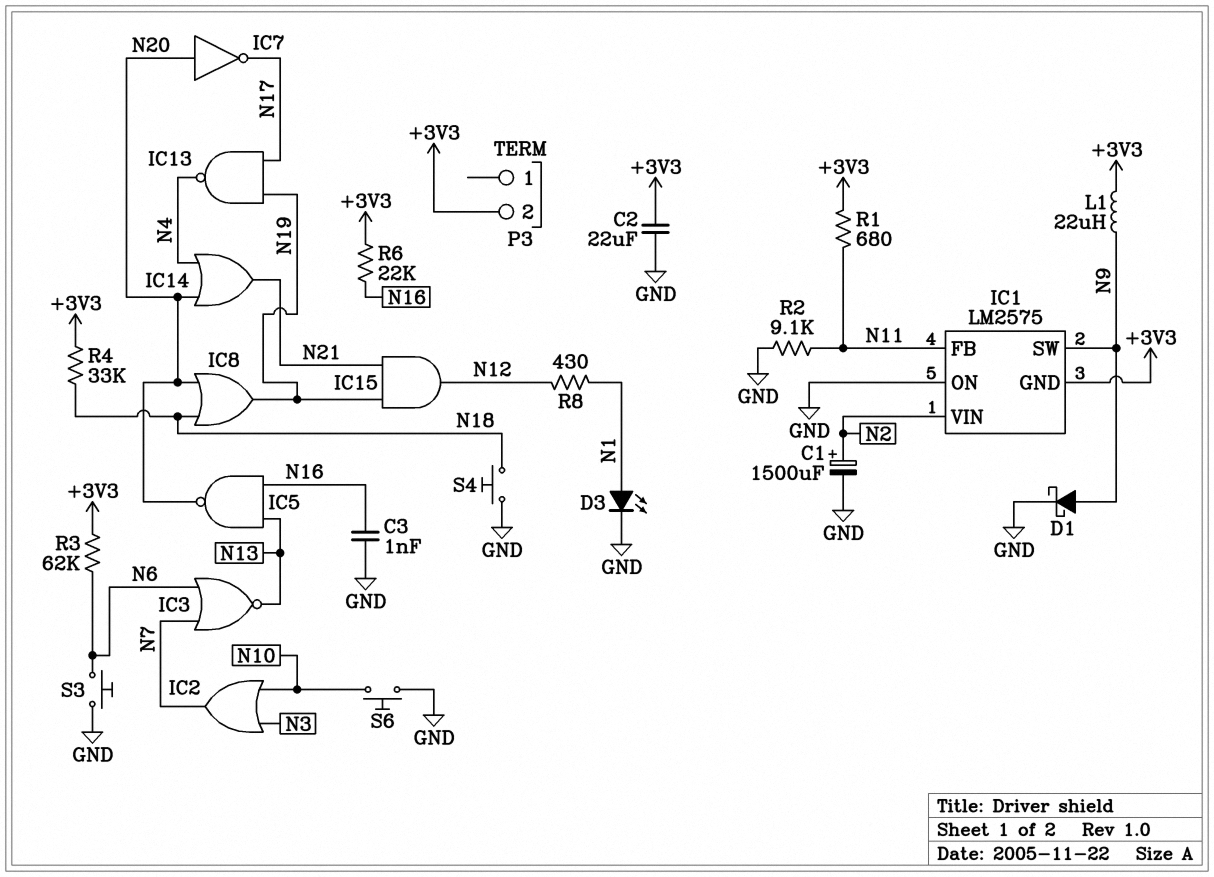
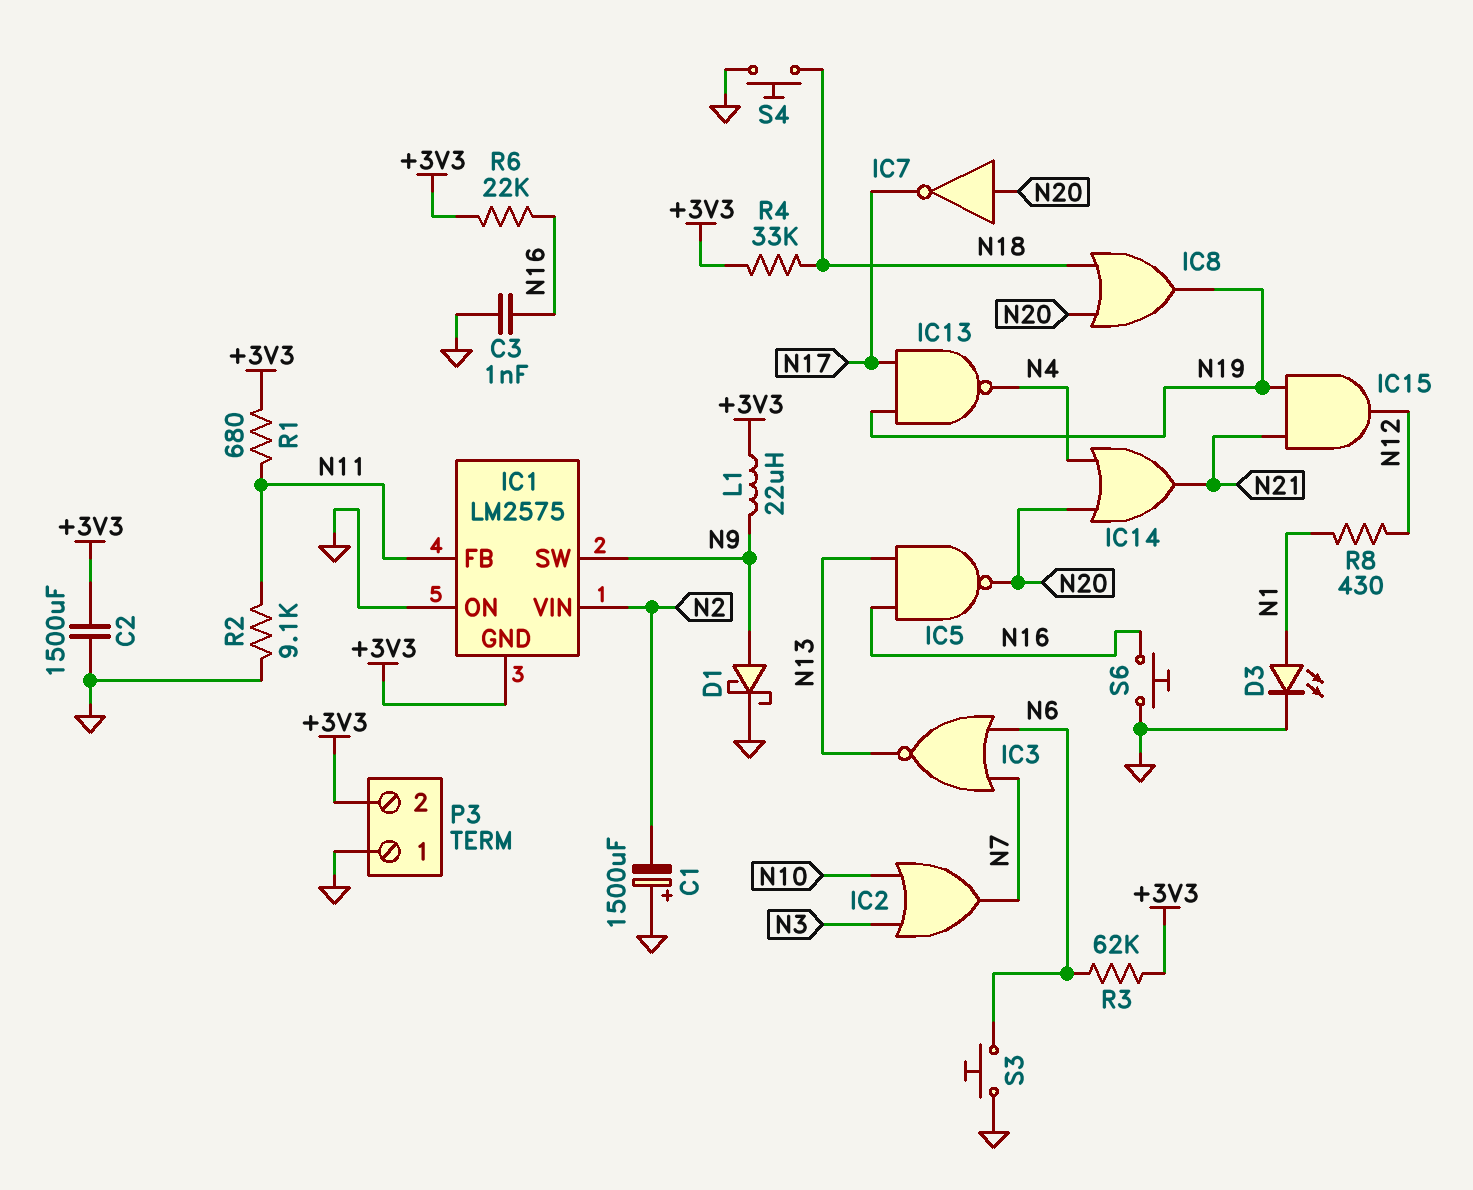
C1: 1500uF (plus N2, minus GND) -> 1500uF (plus GND, minus N2)
C2: 22uF (+3V3, GND) -> 1500uF (+3V3, GND)
P3 pin 1: none -> GND
S6: button (GND, N10) -> button (GND, N16)

